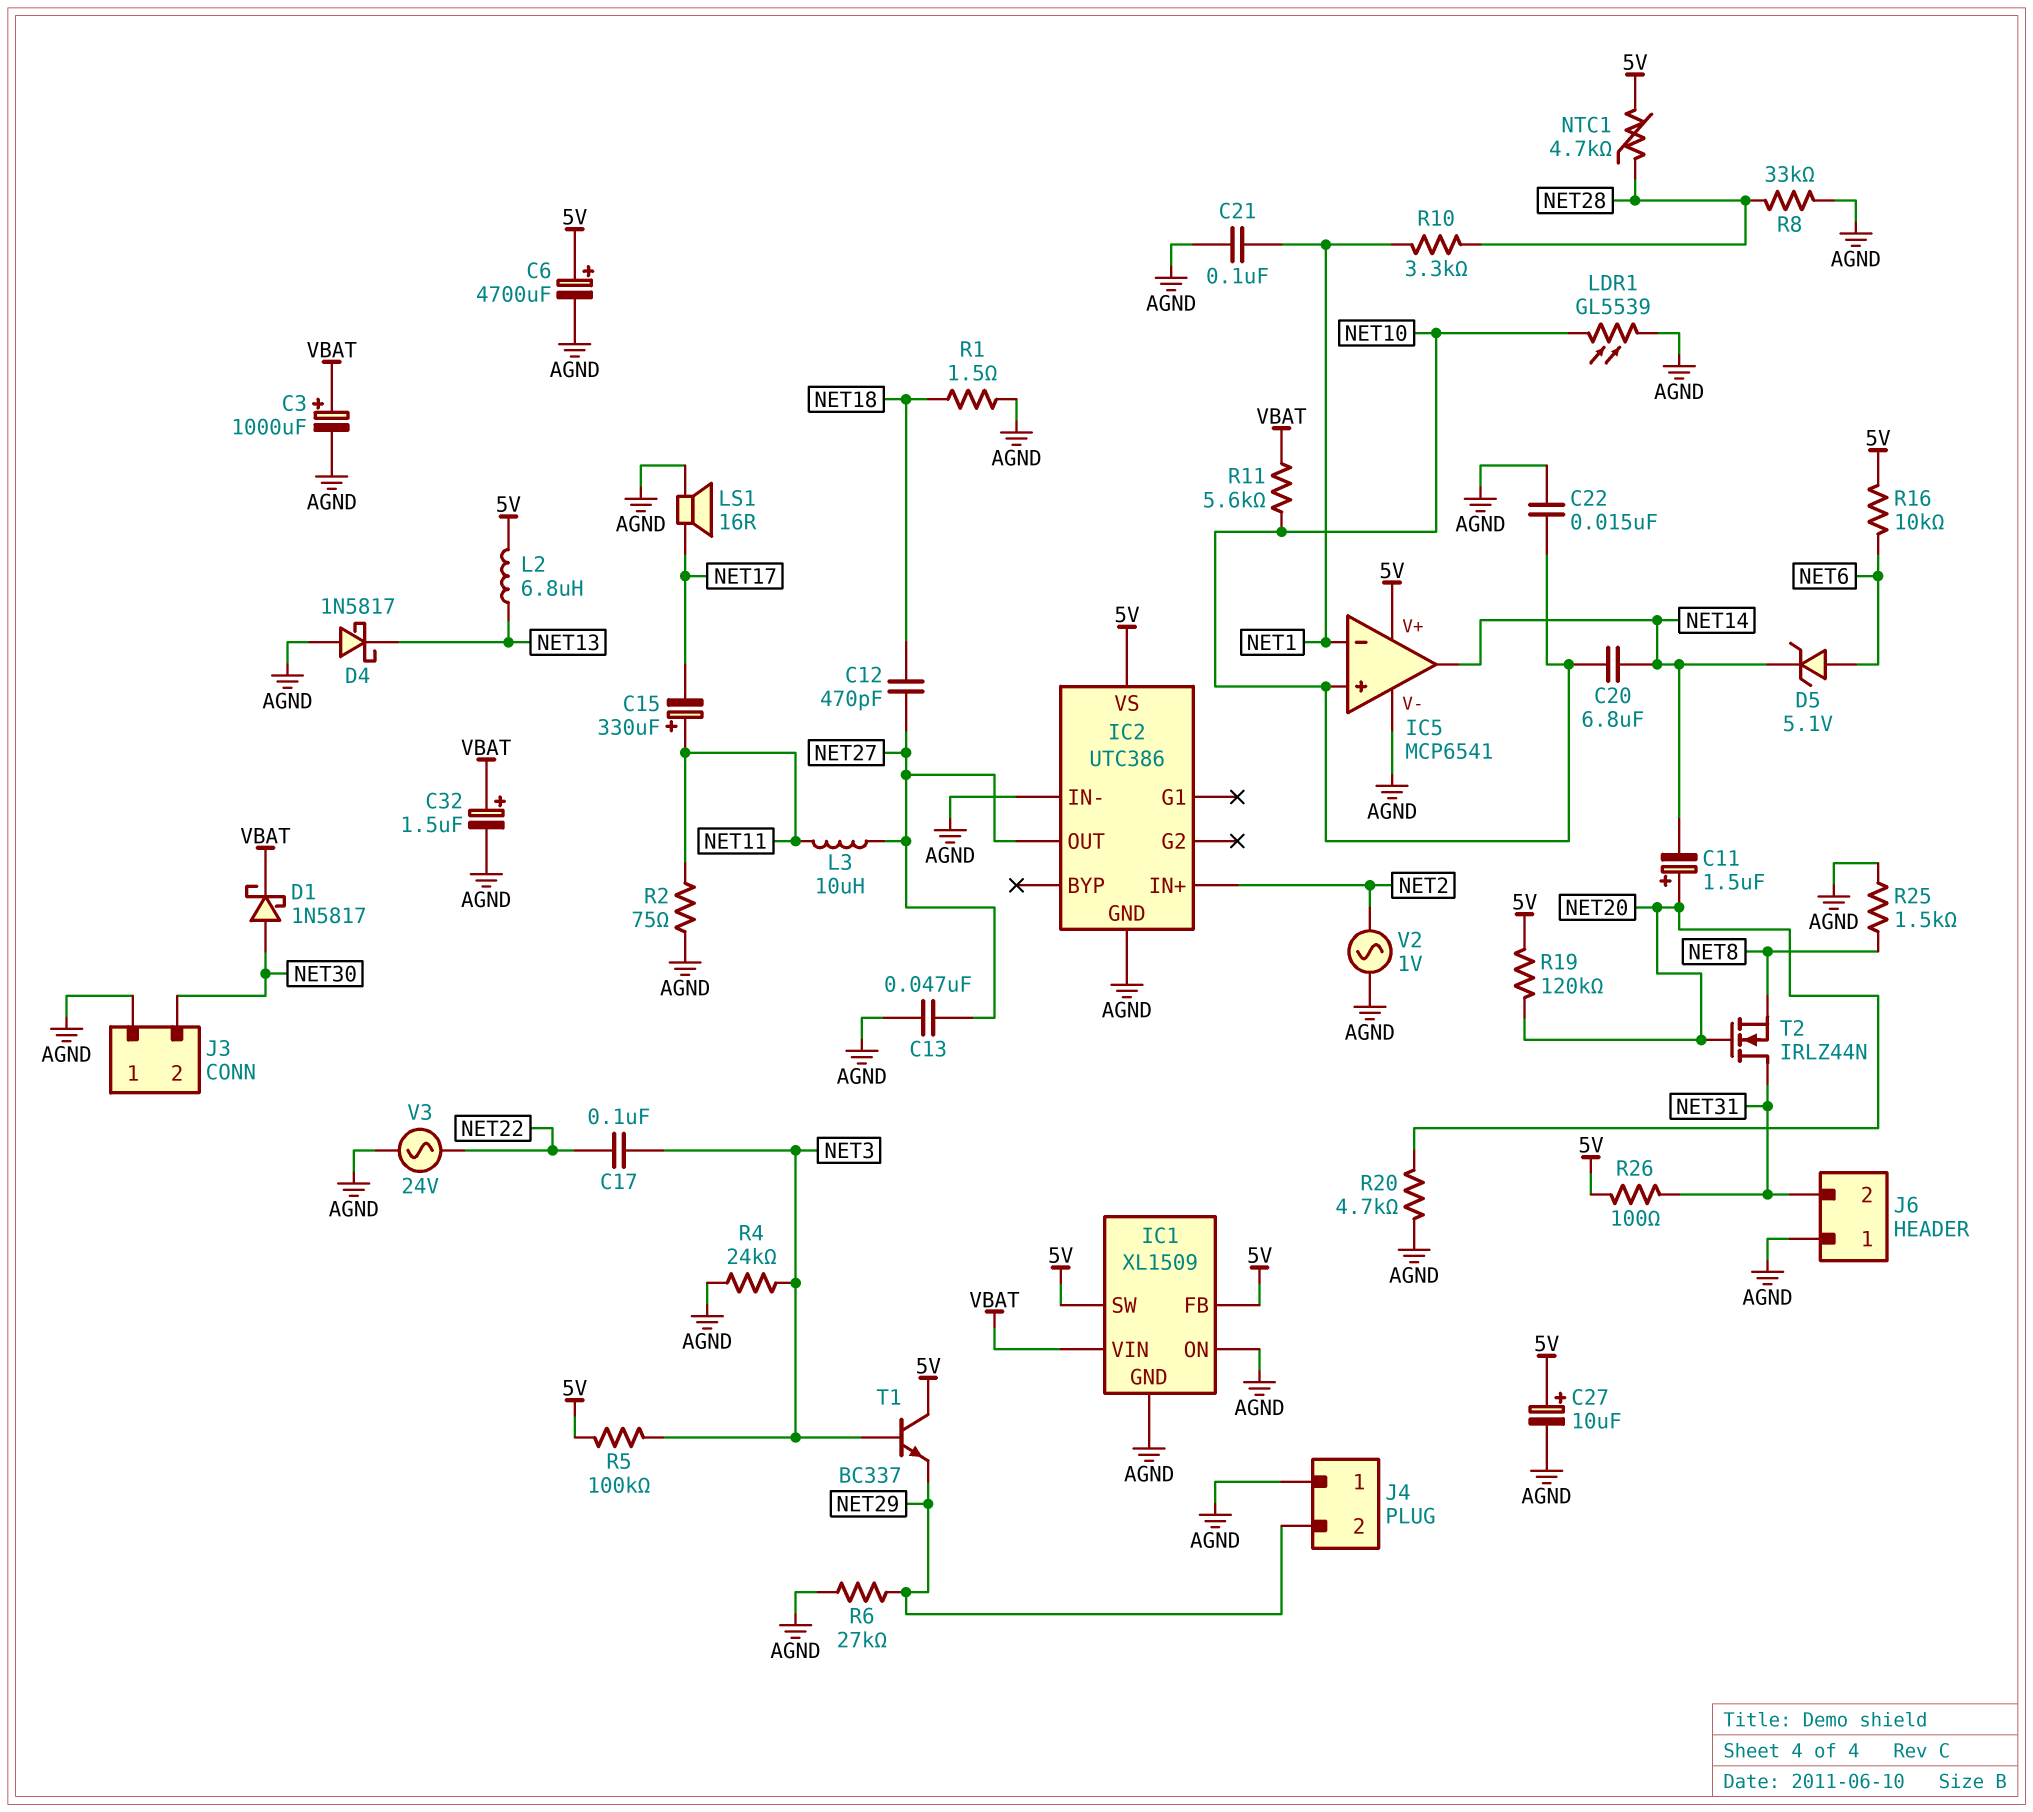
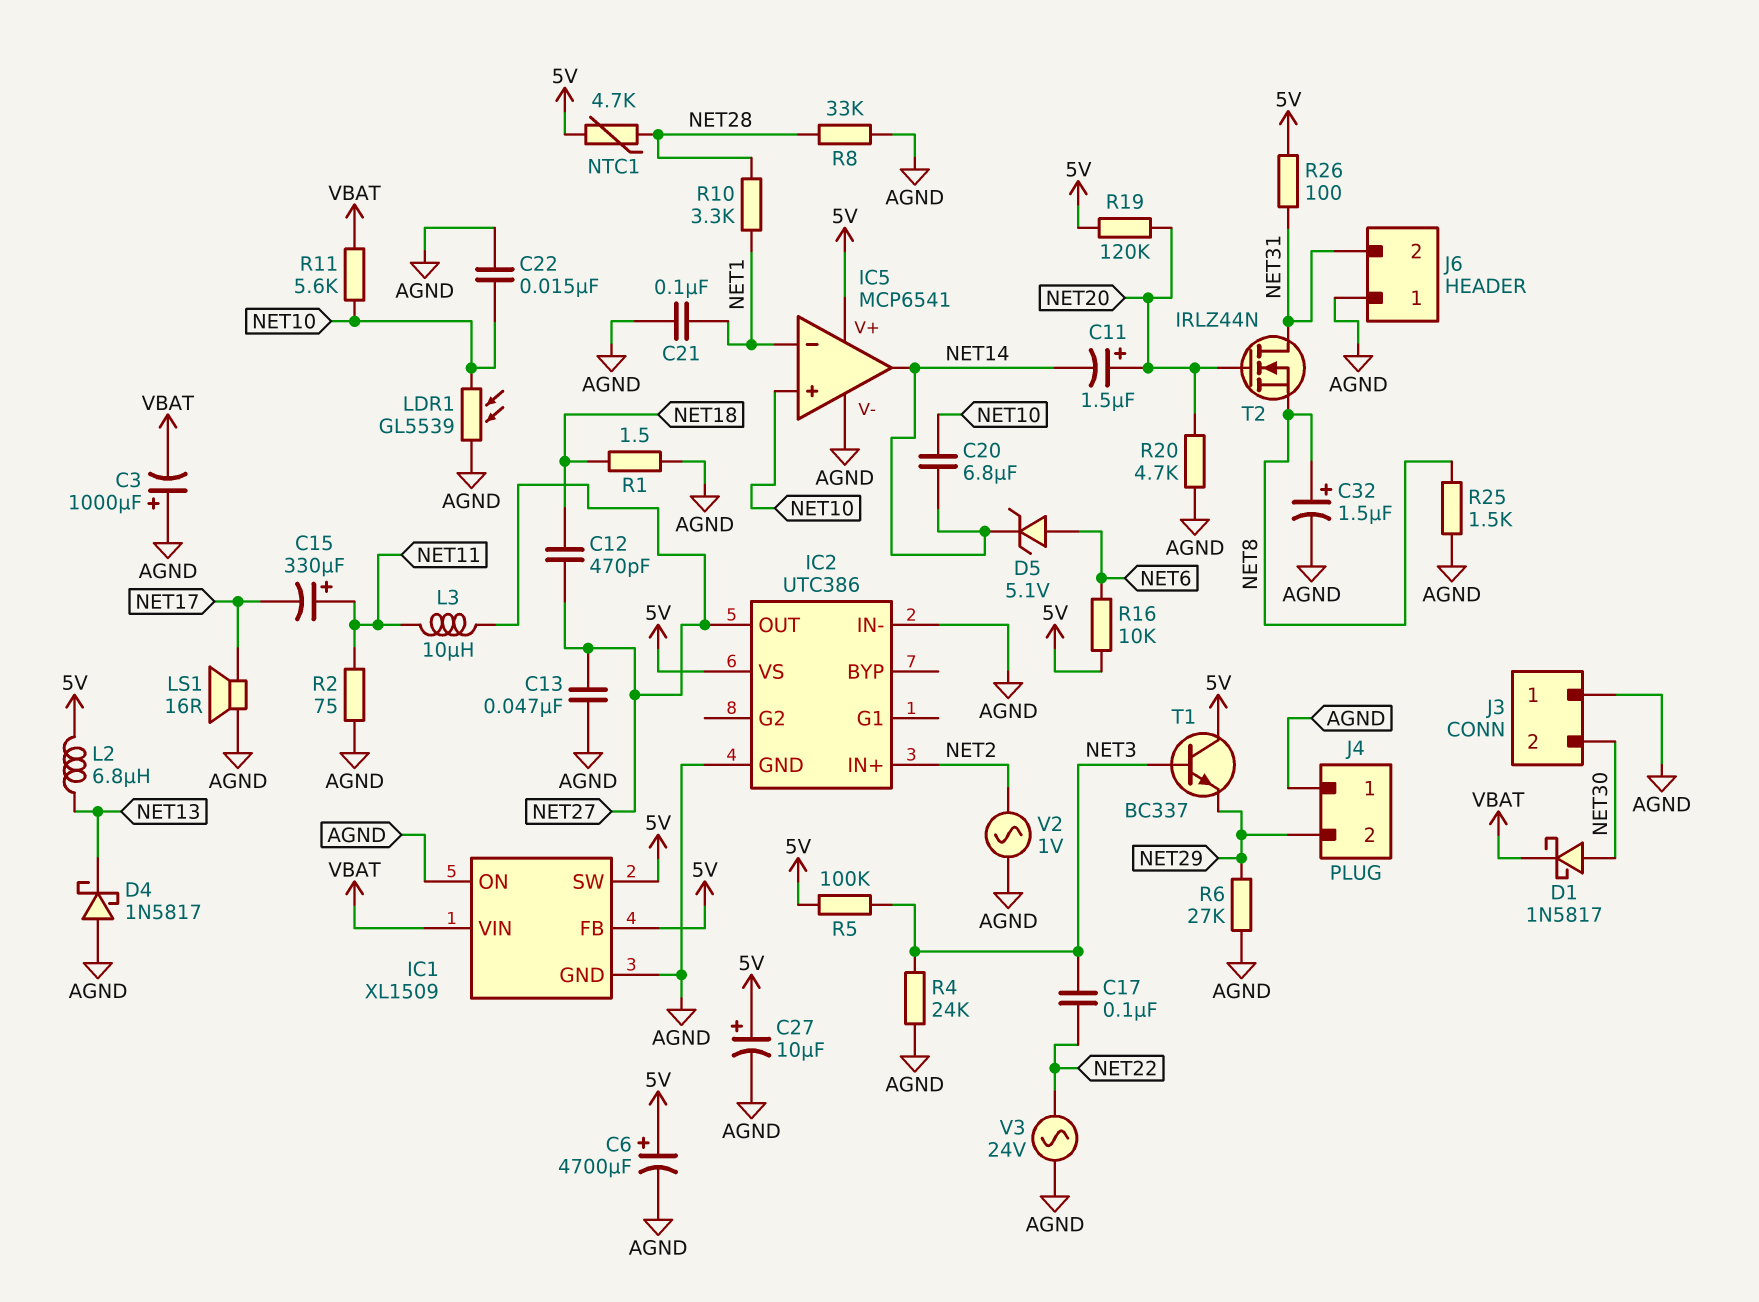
C3: 1000uF (plus VBAT, minus AGND) -> 1000uF (plus AGND, minus VBAT)
C32: 1.5uF (plus VBAT, minus AGND) -> 1.5uF (plus NET8, minus AGND)

